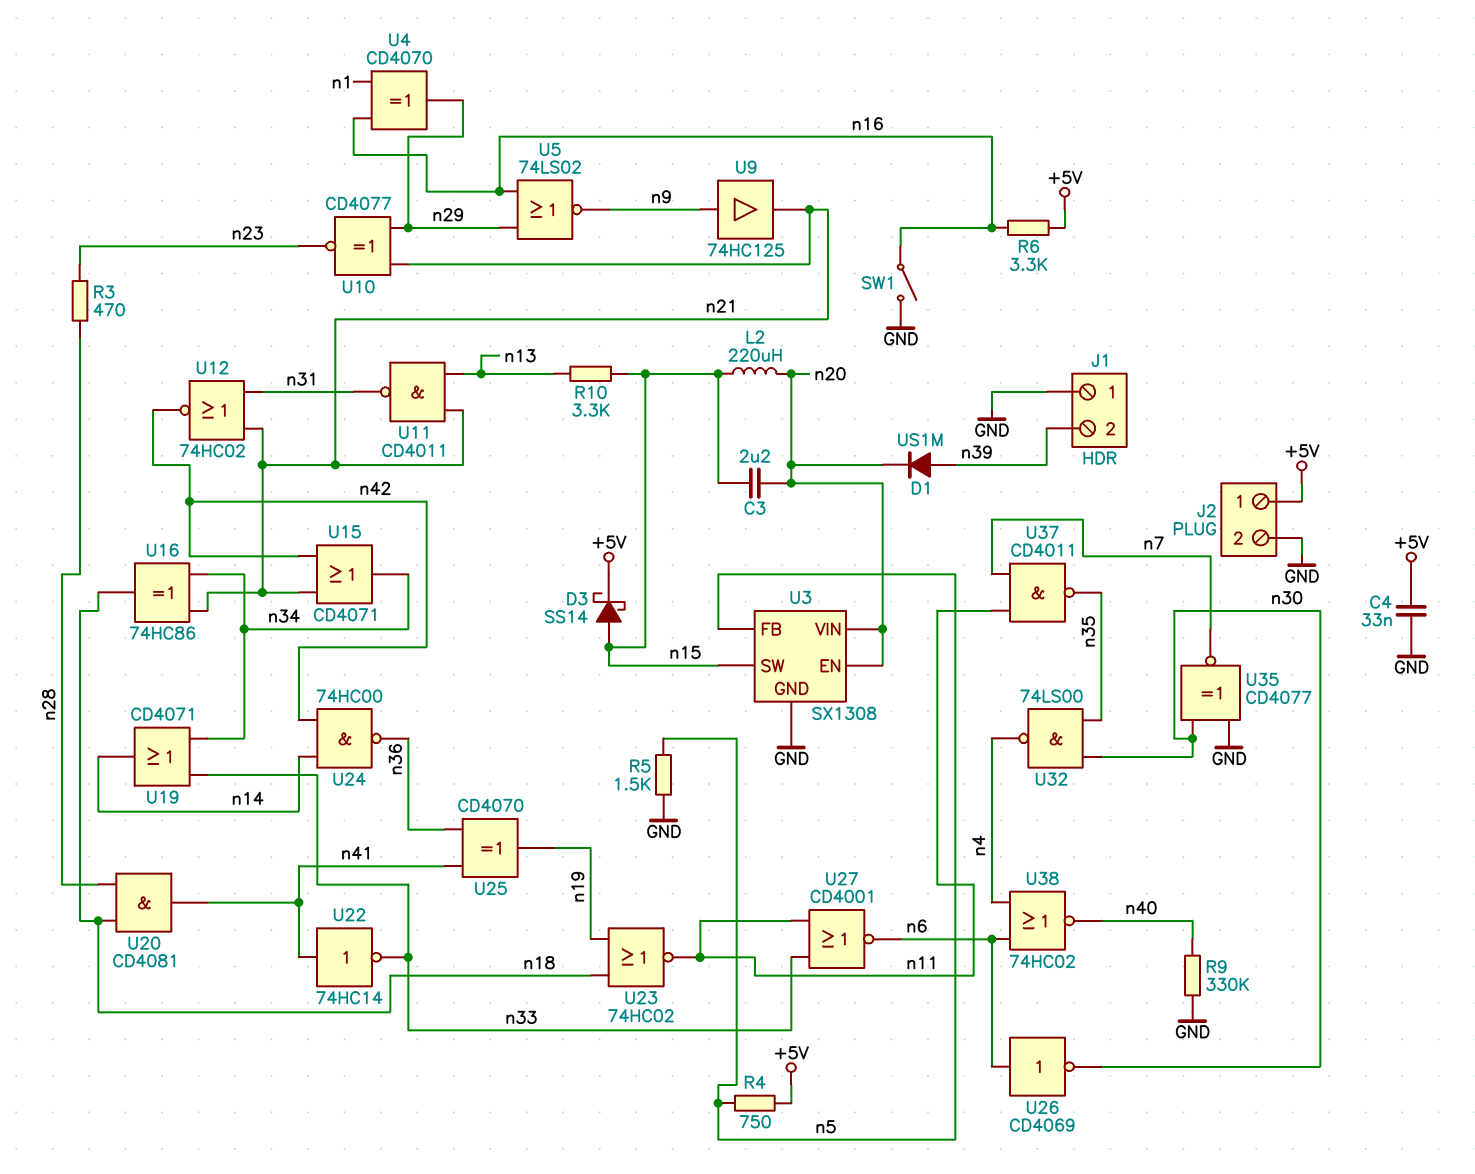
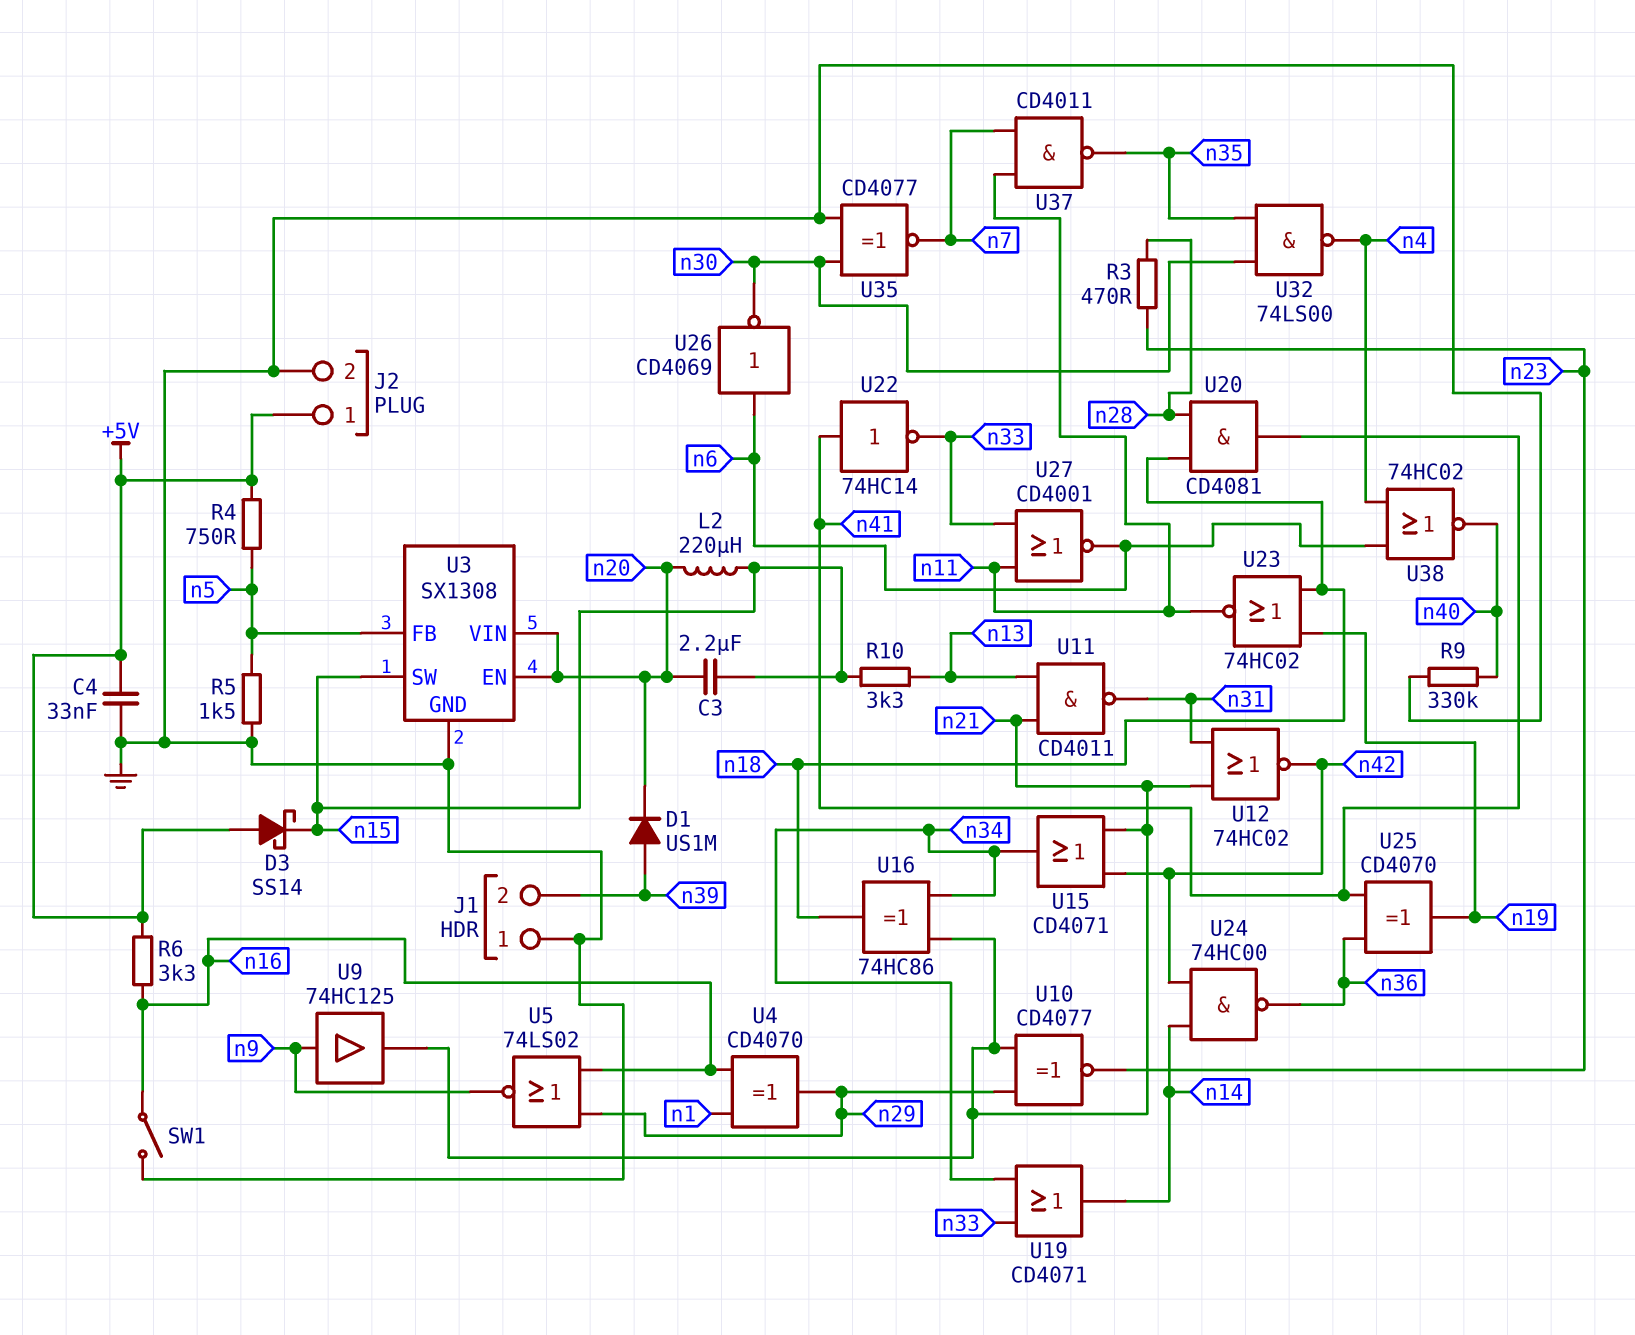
D3: schottky SS14 (A n15, K +5V) -> schottky SS14 (A +5V, K n15)

